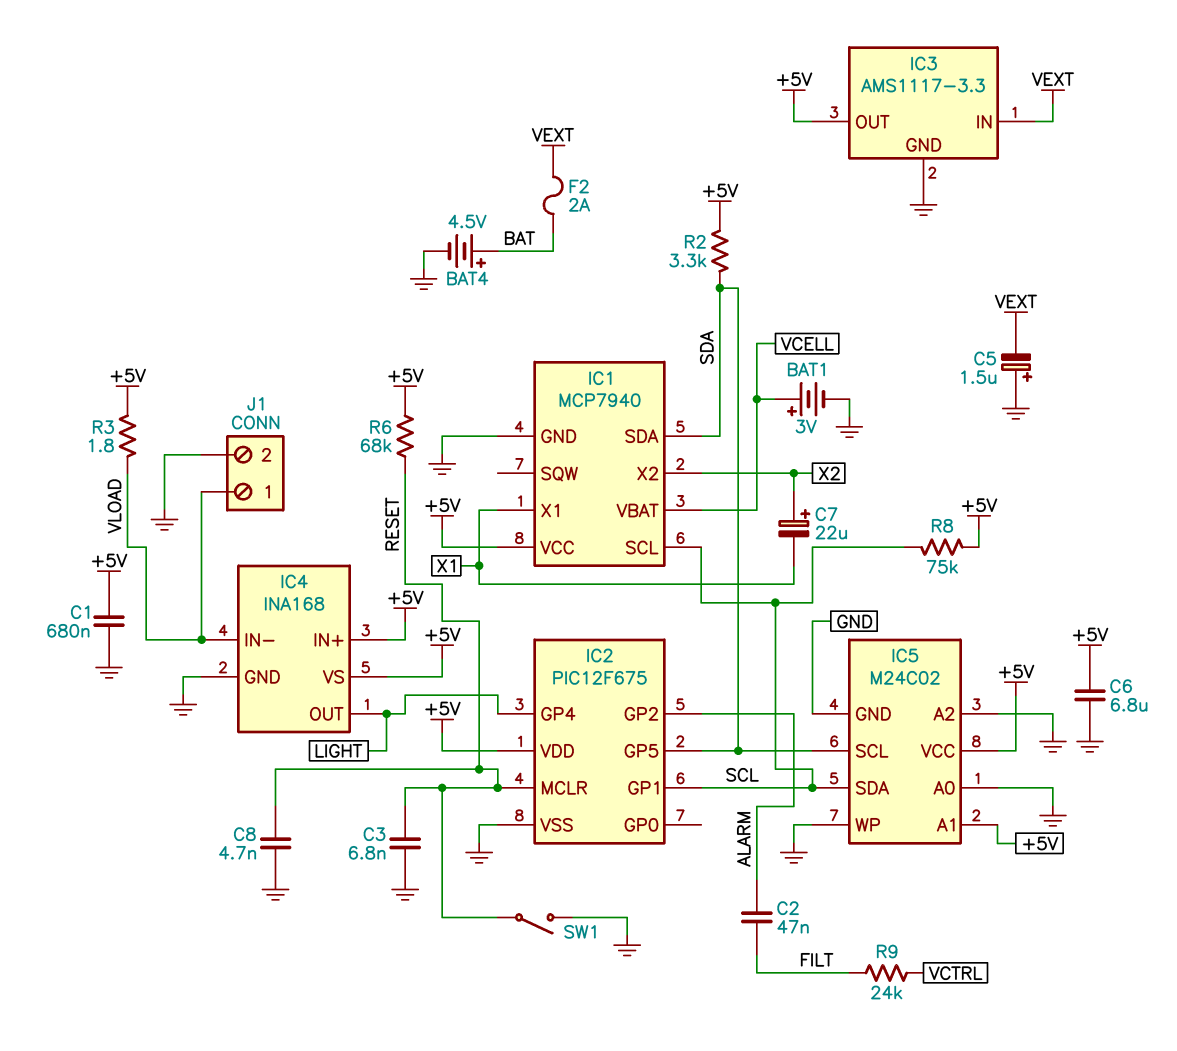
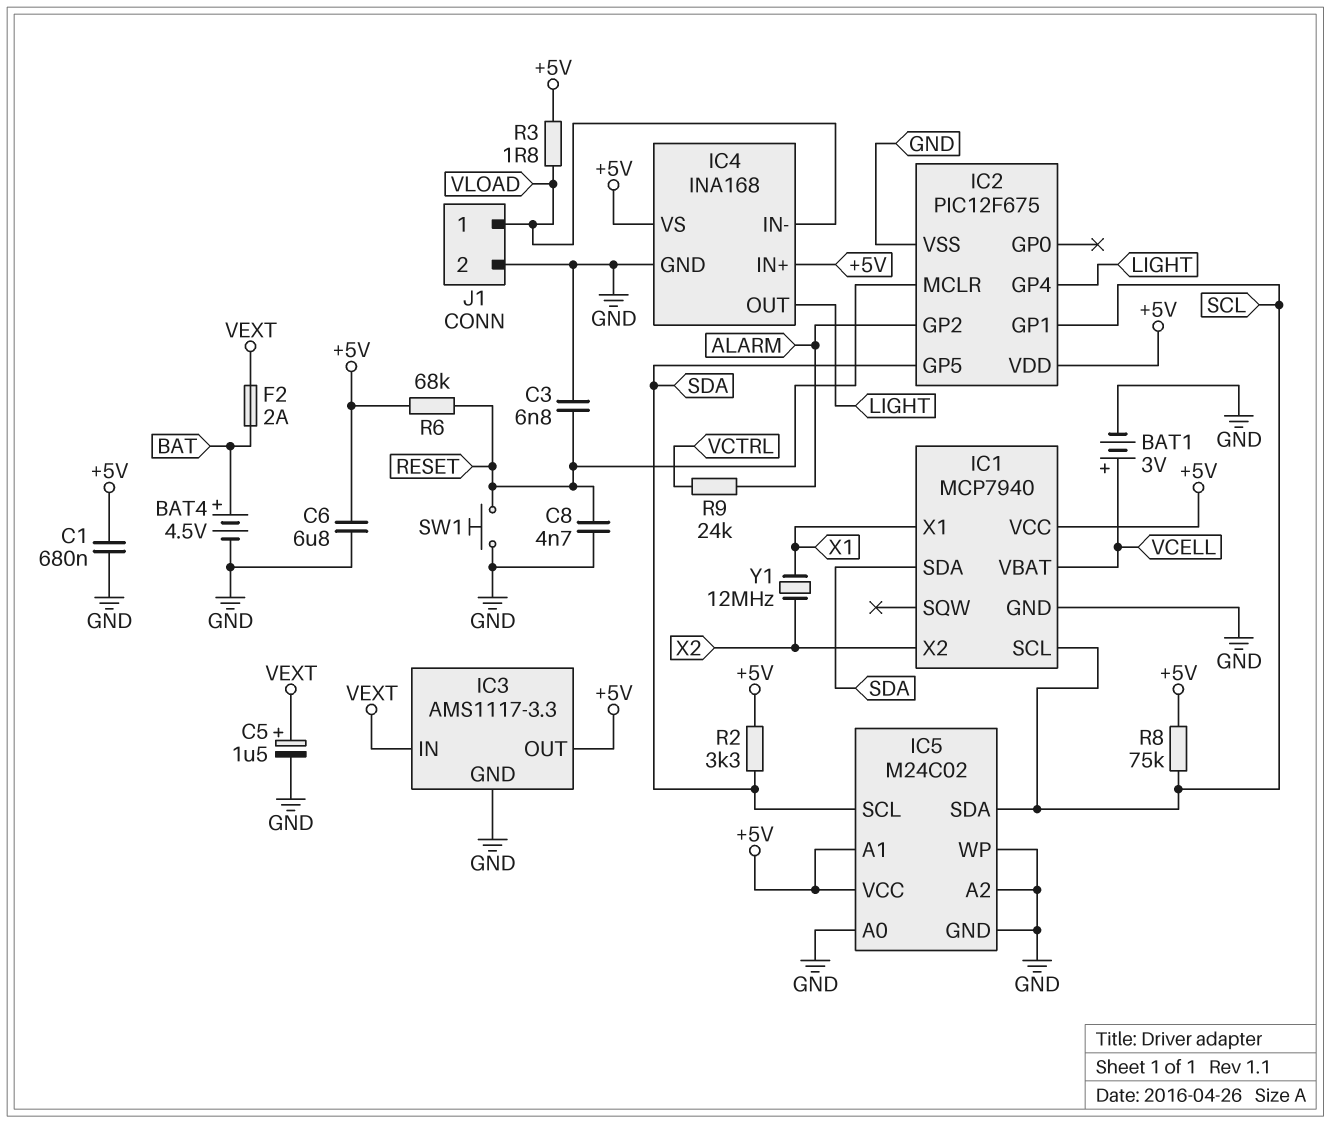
C2: 47nF (ALARM, FILT) -> none
C5: 1.5uF (plus GND, minus VEXT) -> 1.5uF (plus VEXT, minus GND)
C7: 22uF (plus X2, minus X1) -> none
R9: 24k (FILT, VCTRL) -> 24k (ALARM, VCTRL)
SW1: switch (GND, RESET) -> button (GND, RESET)
Y1: none -> 12MHz (X1, X2)

